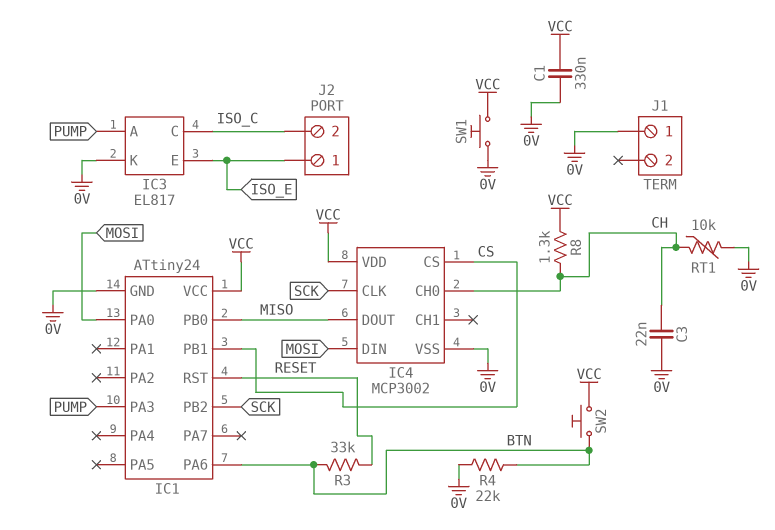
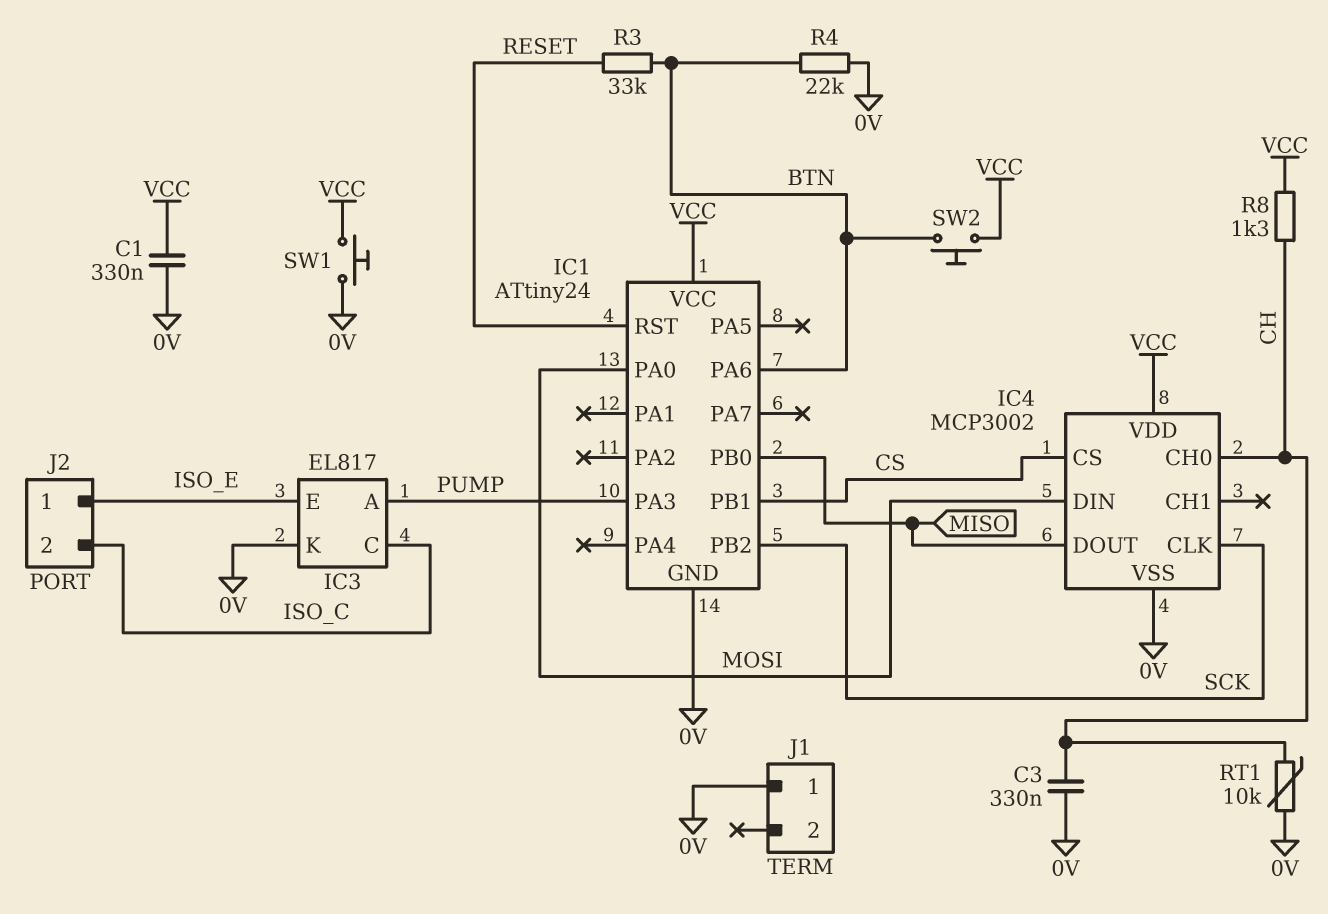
C3: 22nF (0V, CH) -> 330nF (0V, CH)

